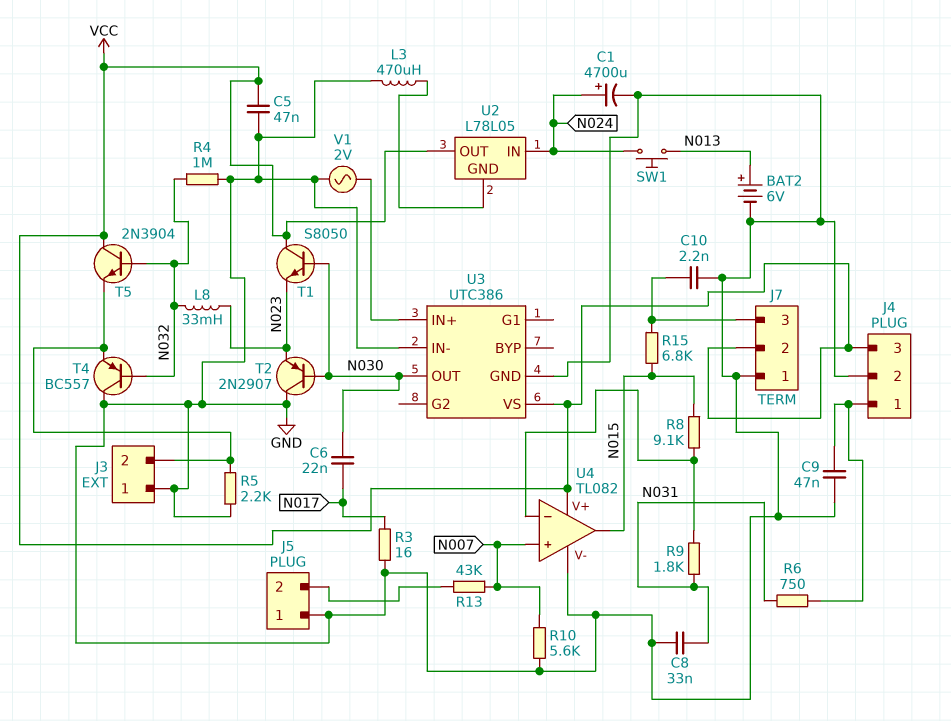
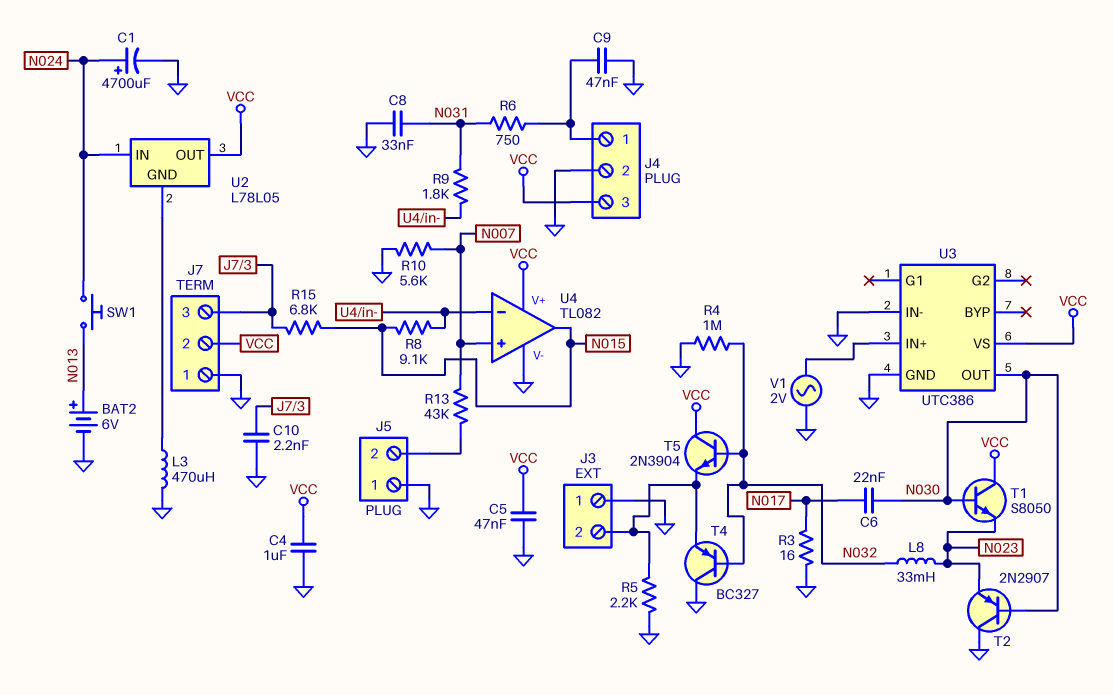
C4: none -> 1uF (GND, VCC)
T4: PNP BC557 (B N032, C GND, E J3/2) -> PNP BC327 (B N032, C GND, E J3/2)

